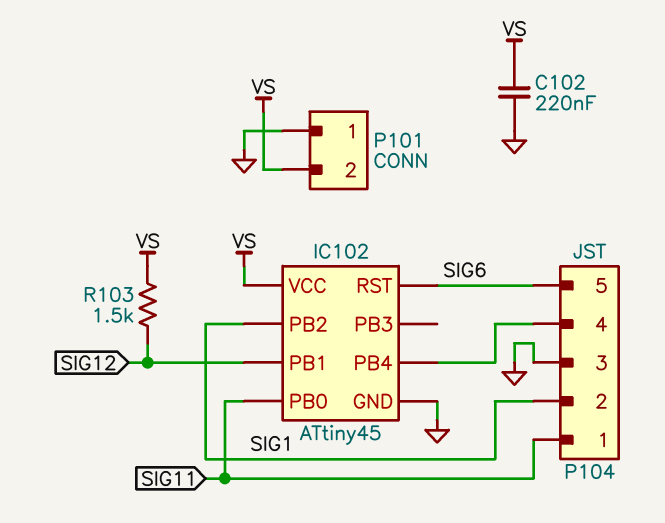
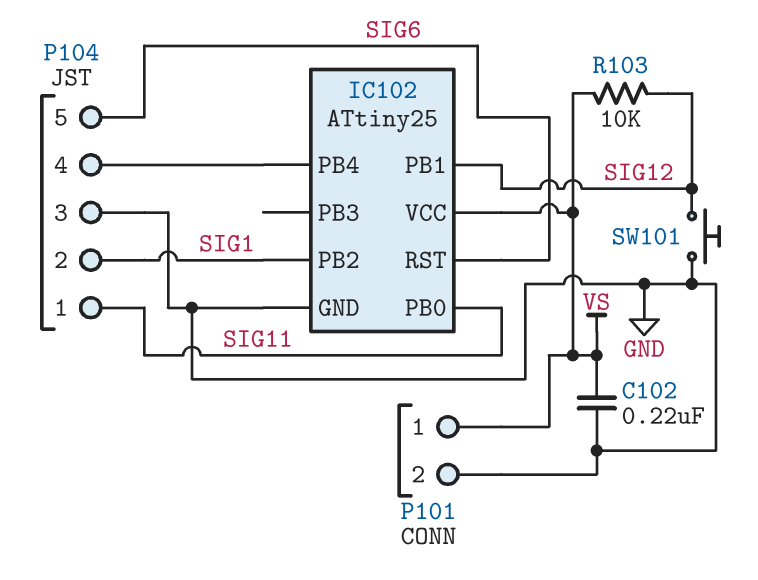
IC102: ATtiny45 -> ATtiny25
P101 pin 1: GND -> VS
P101 pin 2: VS -> GND
R103: 1.5k (SIG12, VS) -> 10k (SIG12, VS)
SW101: none -> button (GND, SIG12)

